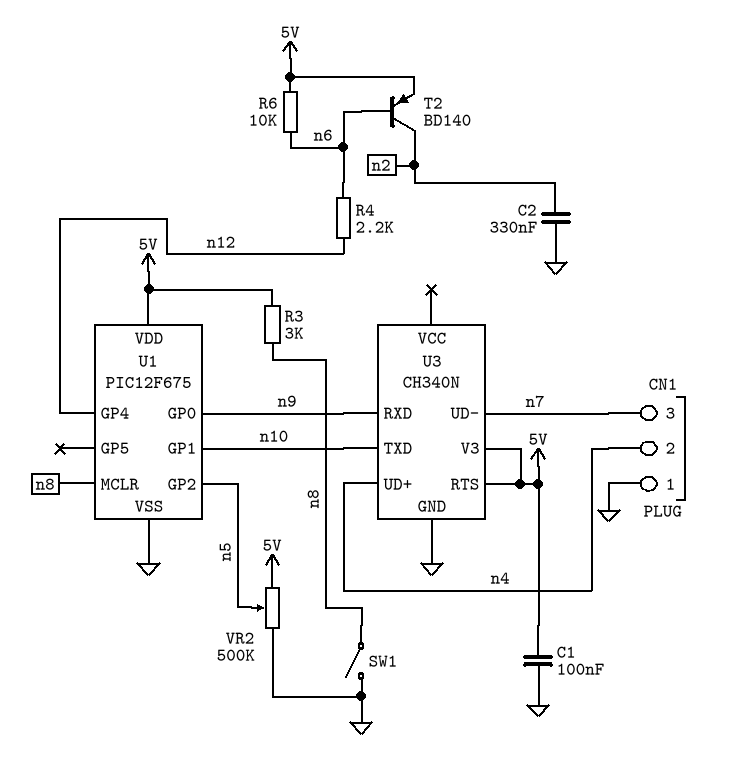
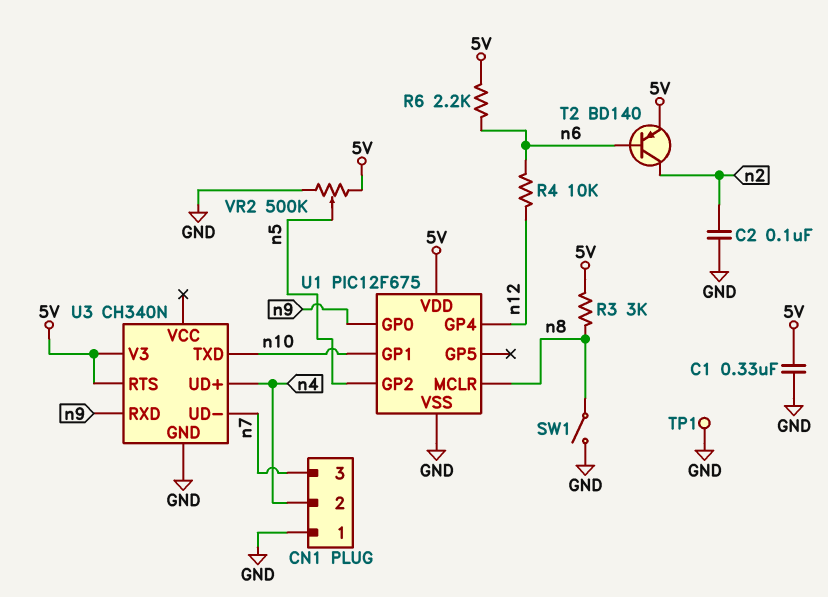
C1: 100nF (5V, GND) -> 330nF (5V, GND)
C2: 330nF (GND, n2) -> 100nF (GND, n2)
R4: 2.2k (n6, n12) -> 10k (n6, n12)
R6: 10k (5V, n6) -> 2.2k (5V, n6)
TP1: none -> test point (GND)

